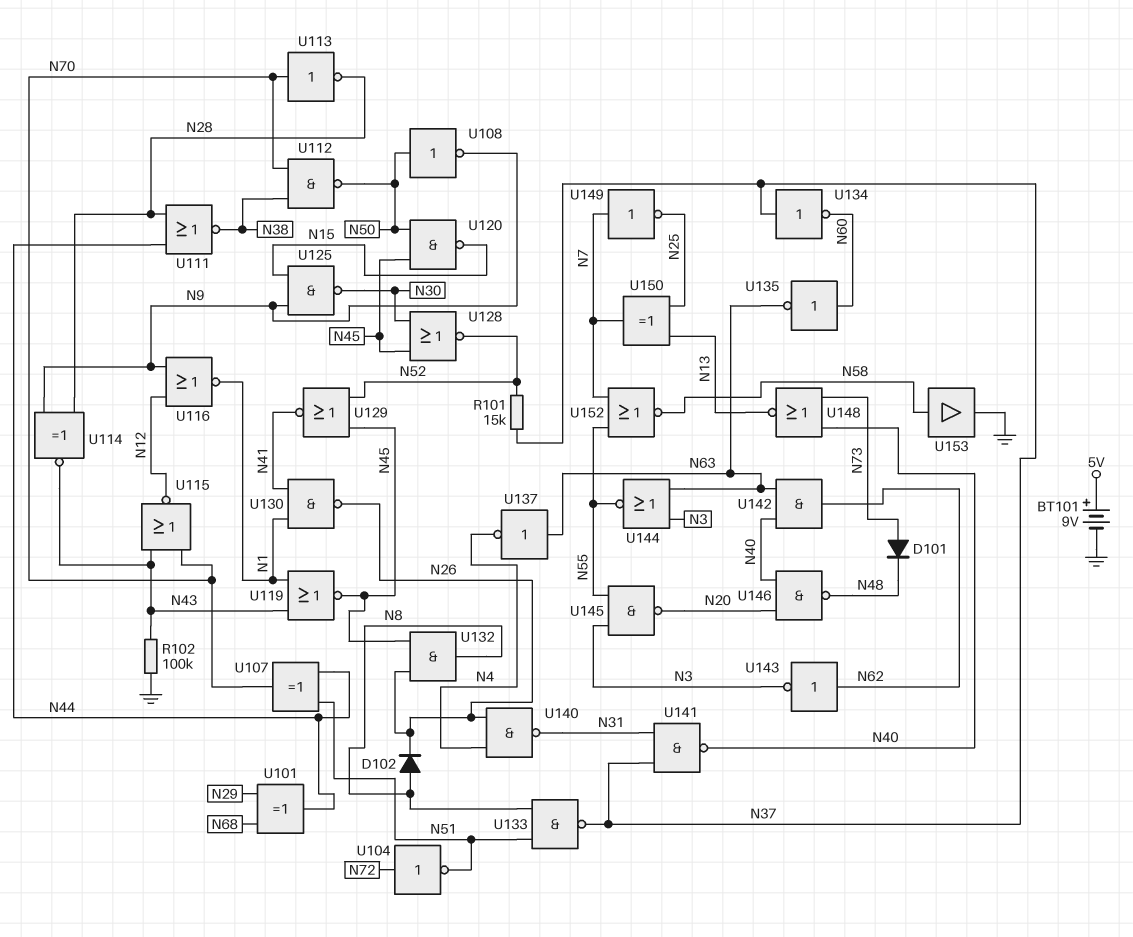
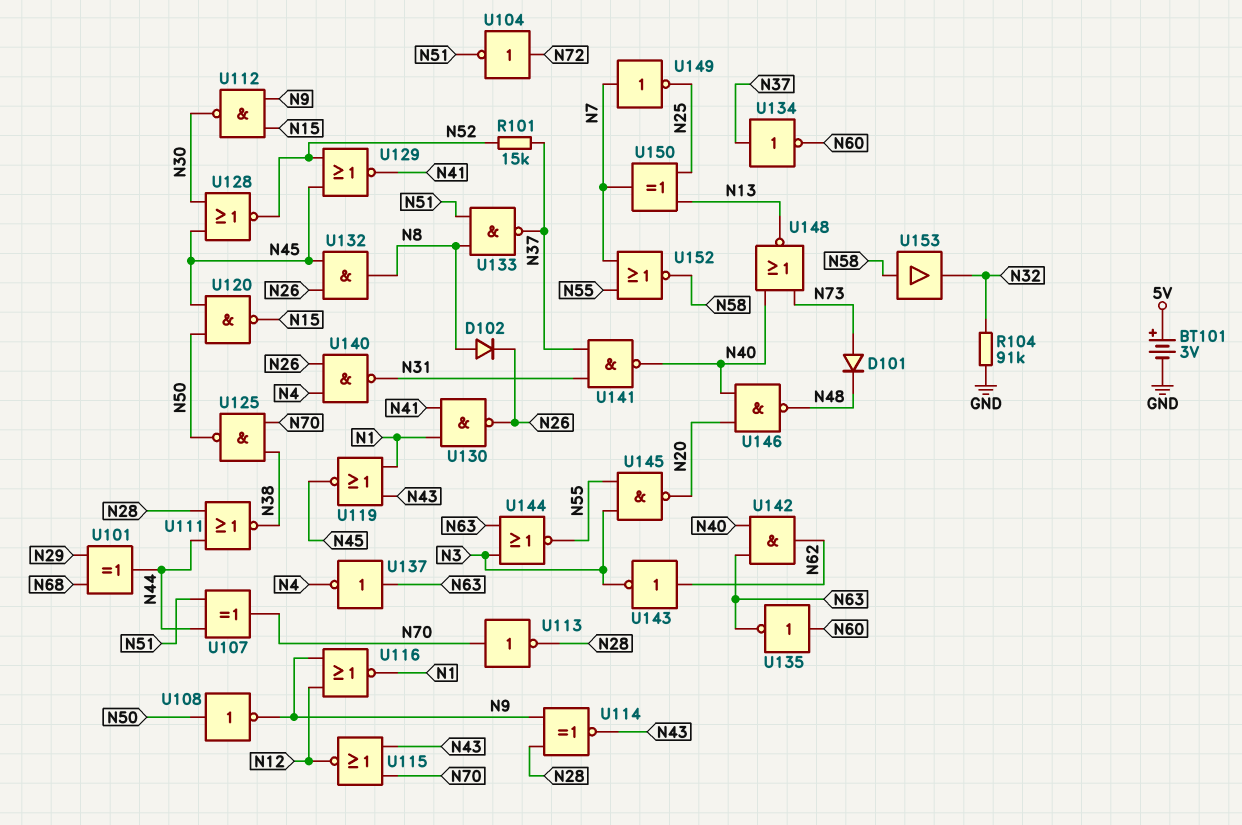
BT101: 9V (plus 5V, minus GND) -> 3V (plus 5V, minus GND)
R102: 100k (GND, N43) -> none
R104: none -> 91k (GND, N32)
U112: NAND (in N38, in N70, out N50) -> NAND (in N9, in N15, out N30)
U125: NAND (in N9, in N15, out N30) -> NAND (in N38, in N70, out N50)
U153: buffer (in N58, out GND) -> buffer (in N58, out N32)

